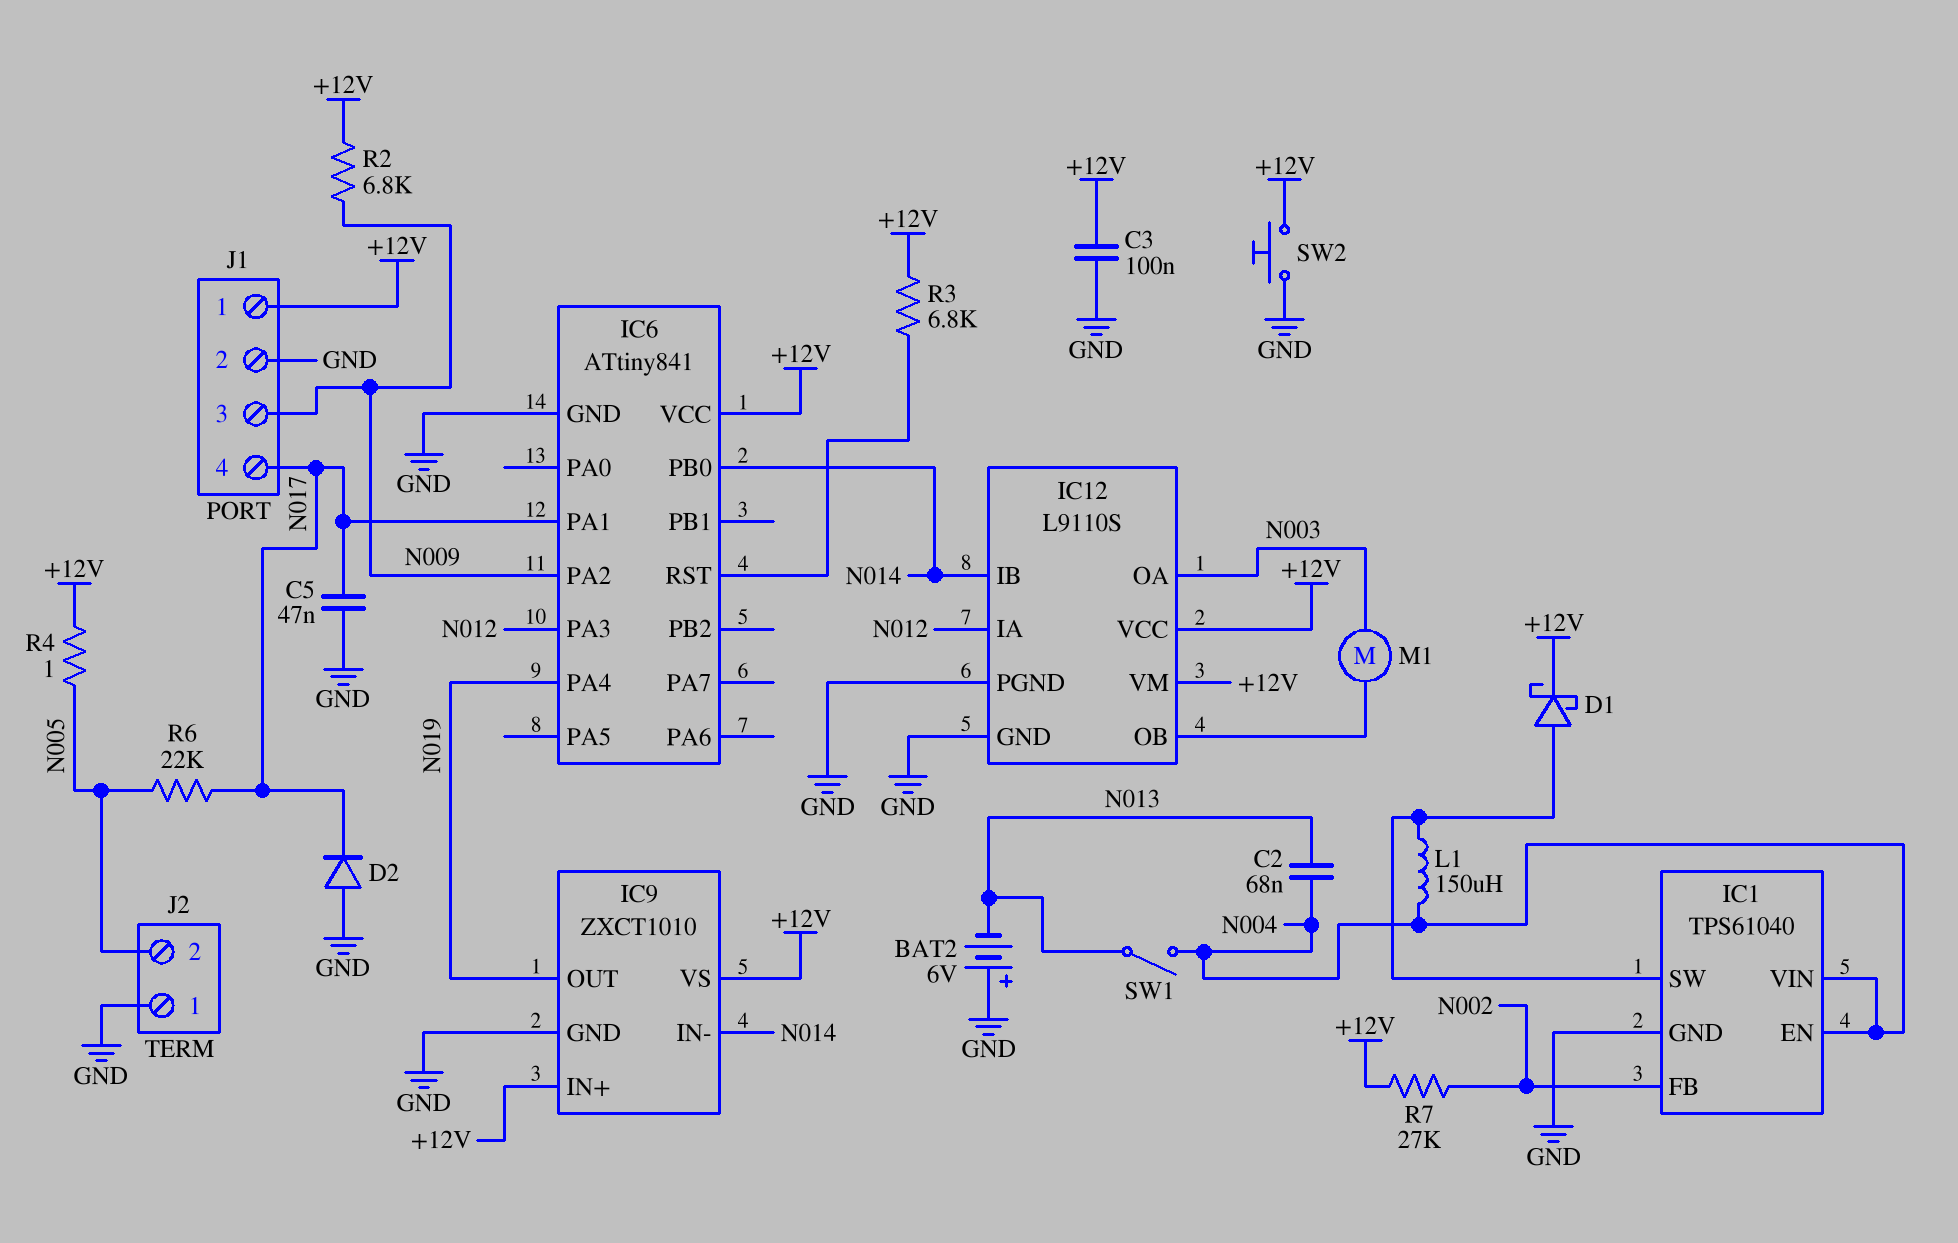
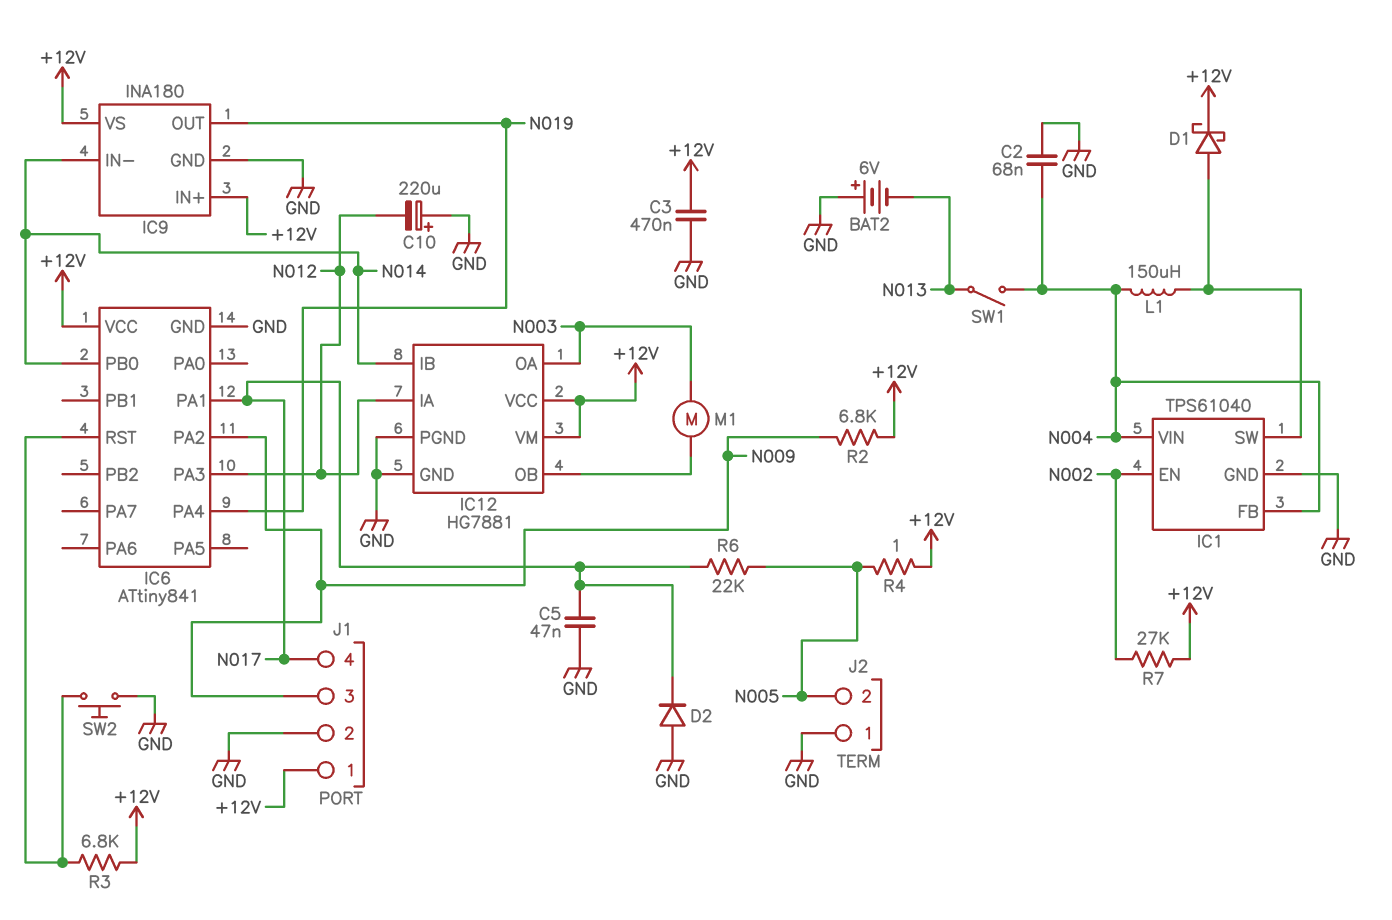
C2: 68nF (N004, N013) -> 68nF (GND, N004)
C3: 100nF (+12V, GND) -> 470nF (+12V, GND)
C10: none -> 220uF (plus GND, minus N012)
IC1 pin EN: N004 -> N002
IC1 pin FB: N002 -> N004
IC9: ZXCT1010 -> INA180
IC12: L9110S -> HG7881
SW2: button (+12V, GND) -> button (GND, IC6/RST)

